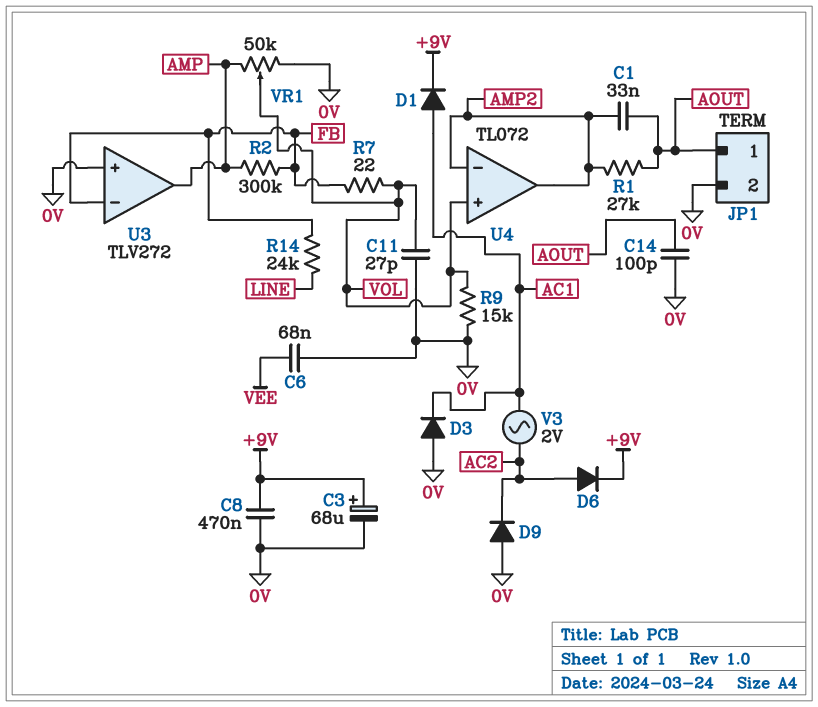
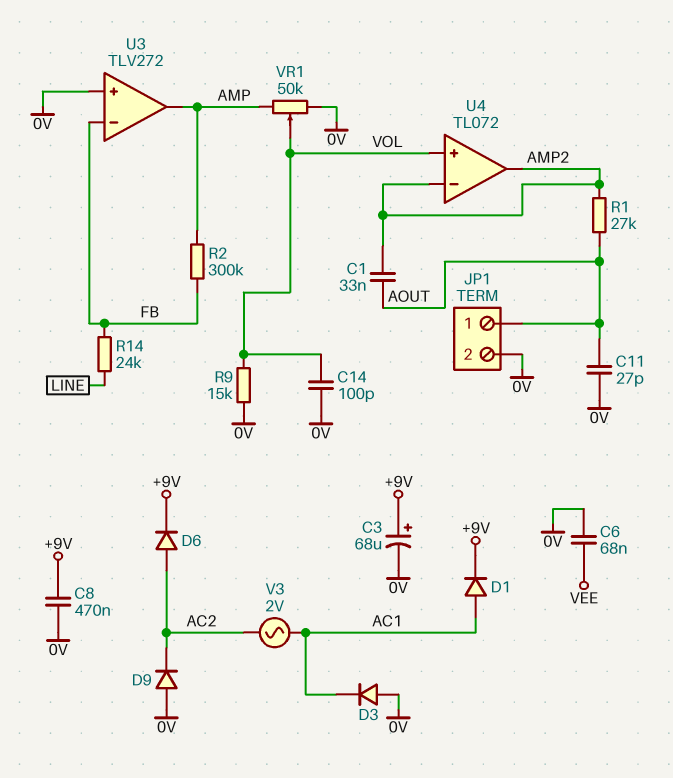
C11: 27pF (0V, VOL) -> 27pF (0V, AOUT)
C14: 100pF (0V, AOUT) -> 100pF (0V, VOL)
R7: 22 (FB, VOL) -> none

